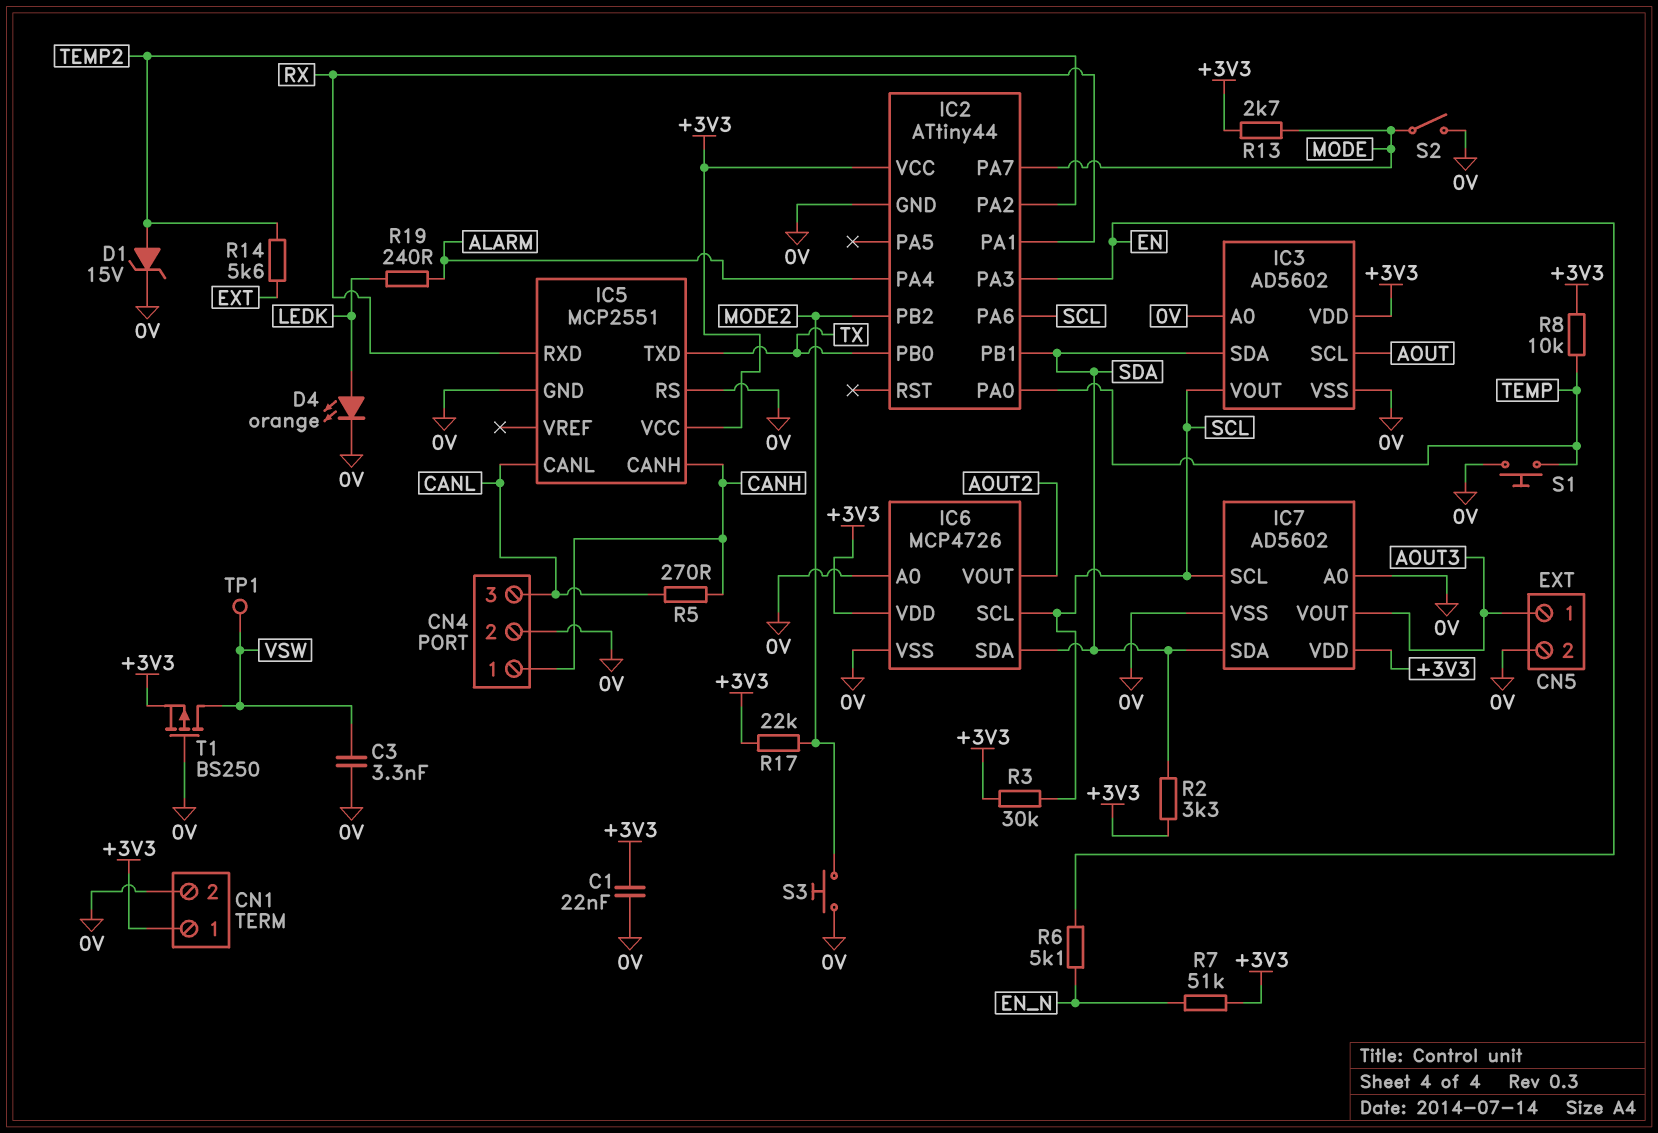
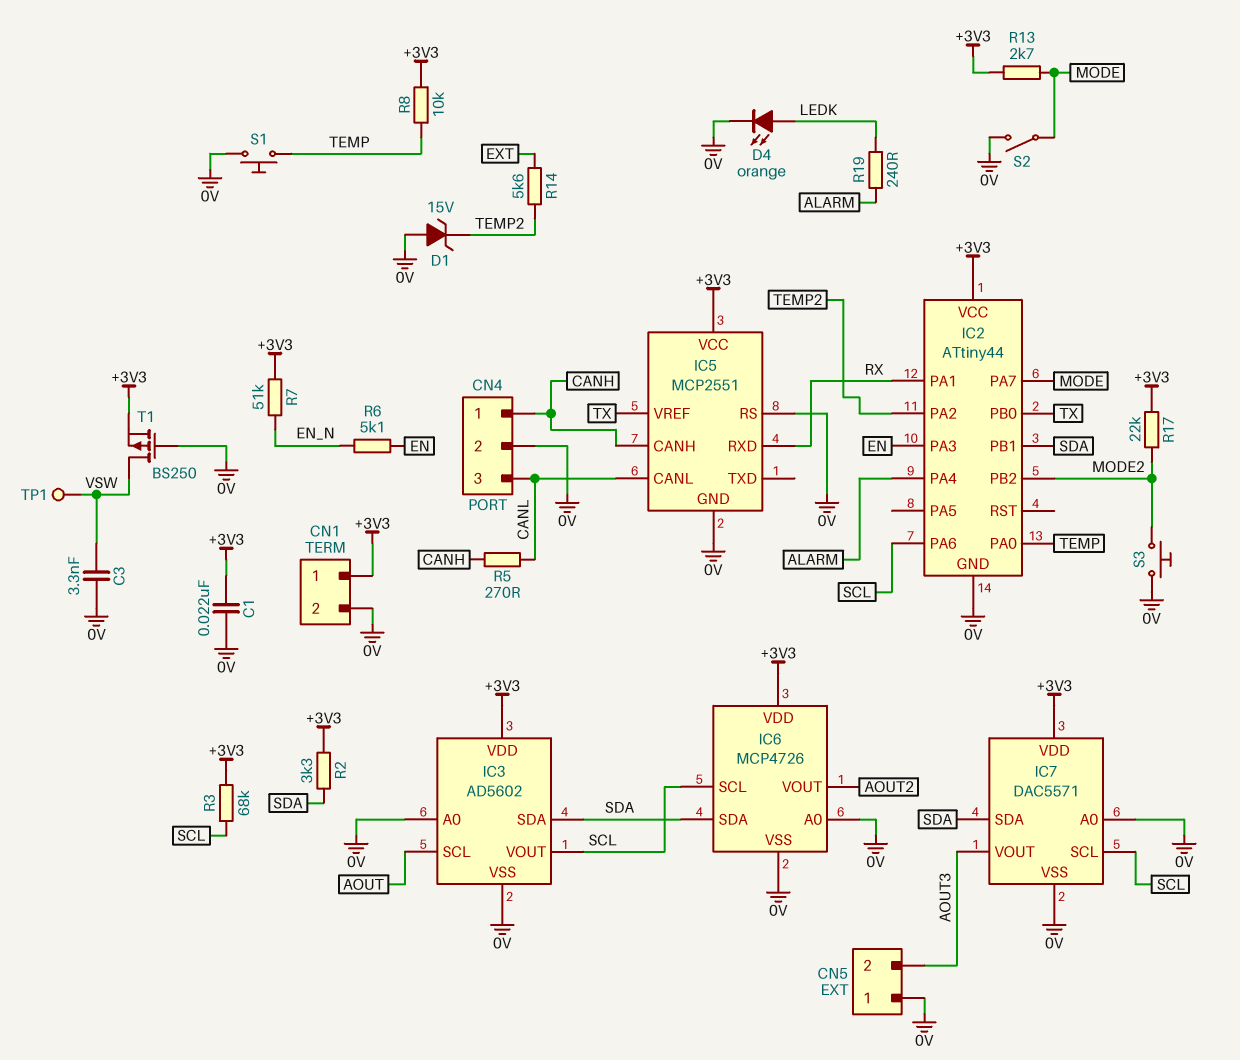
CN5 pin 1: AOUT3 -> 0V
CN5 pin 2: 0V -> AOUT3
D1: zener 15V (A TEMP2, K 0V) -> zener 15V (A 0V, K TEMP2)
IC5 pin TXD: TX -> none
IC5 pin VREF: none -> TX
IC7: AD5602 -> DAC5571
R3: 30k (+3V3, SCL) -> 68k (+3V3, SCL)

